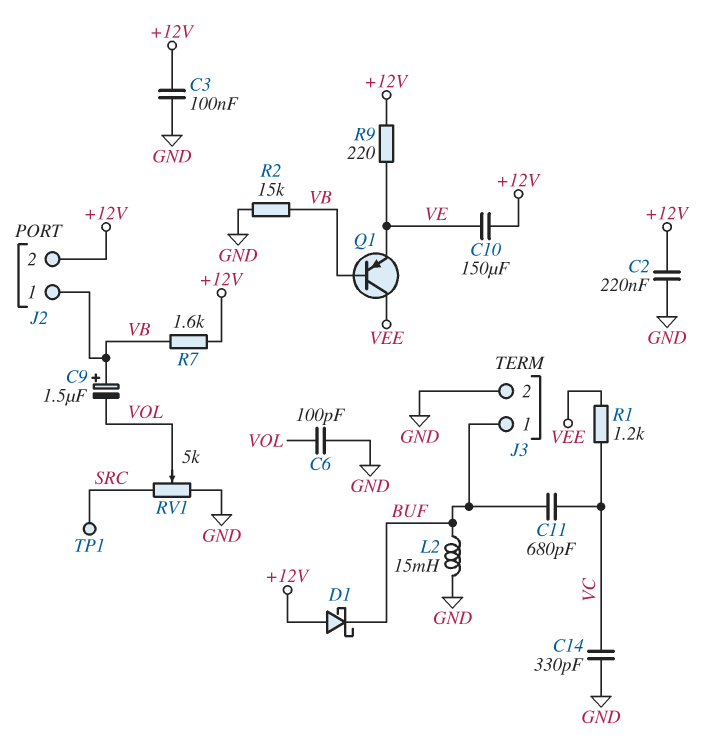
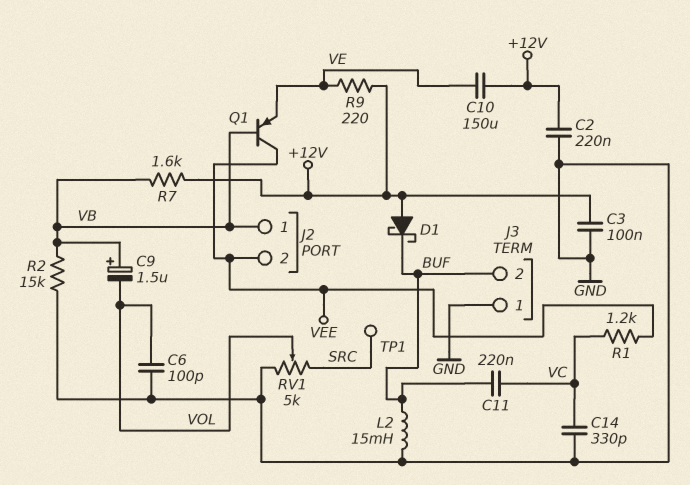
C11: 680pF (BUF, VC) -> 220nF (BUF, VC)
J2 pin 2: +12V -> VEE
J3 pin 1: BUF -> GND
J3 pin 2: GND -> BUF

